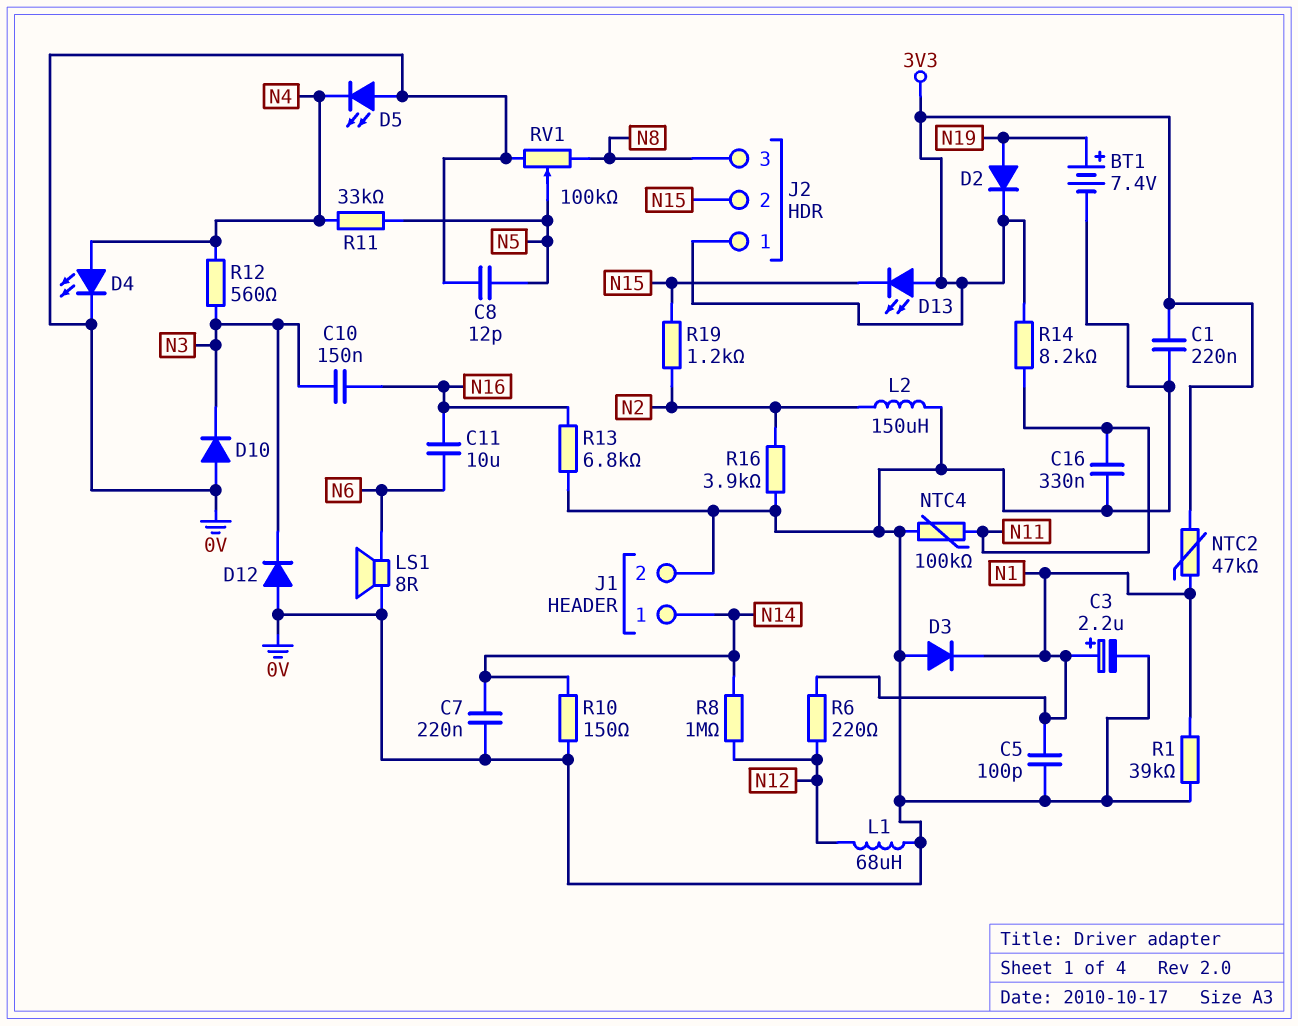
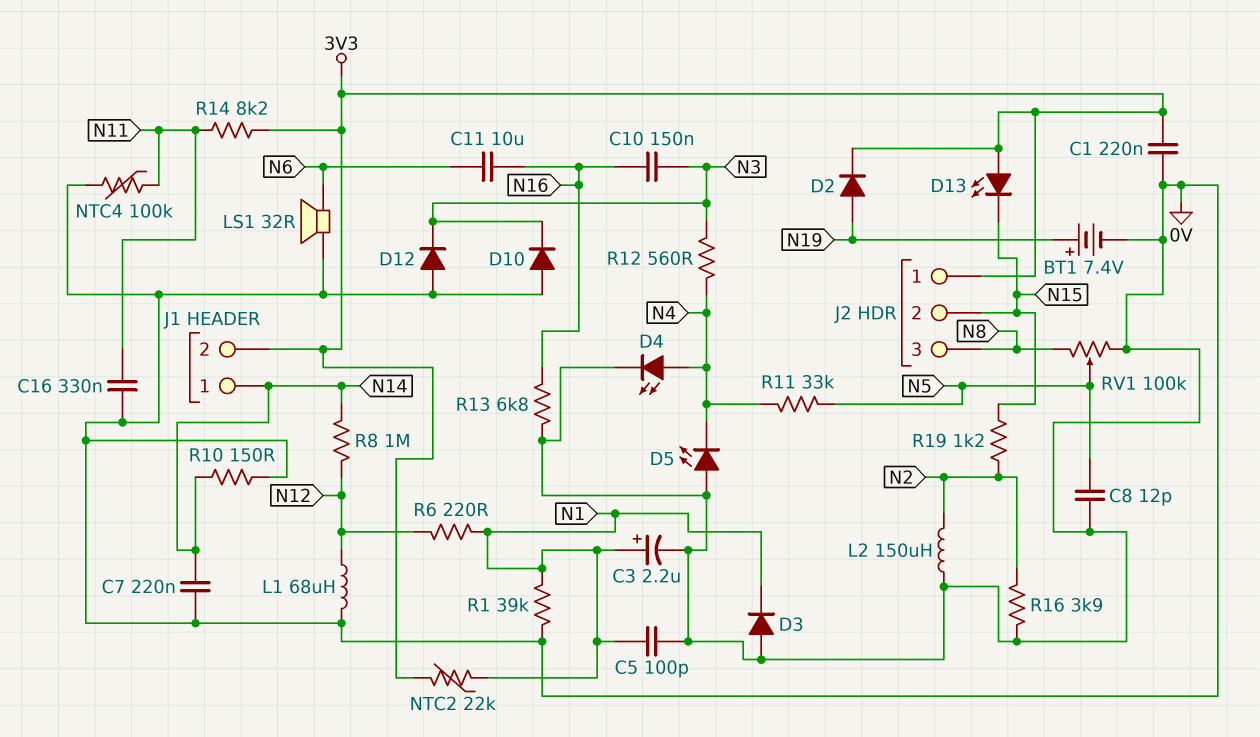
J1 pin 2: 0V -> 3V3
LS1: speaker 8R (0V, N6) -> speaker 32R (0V, N6)
NTC2: 47k (3V3, N1) -> 22k (3V3, N1)

